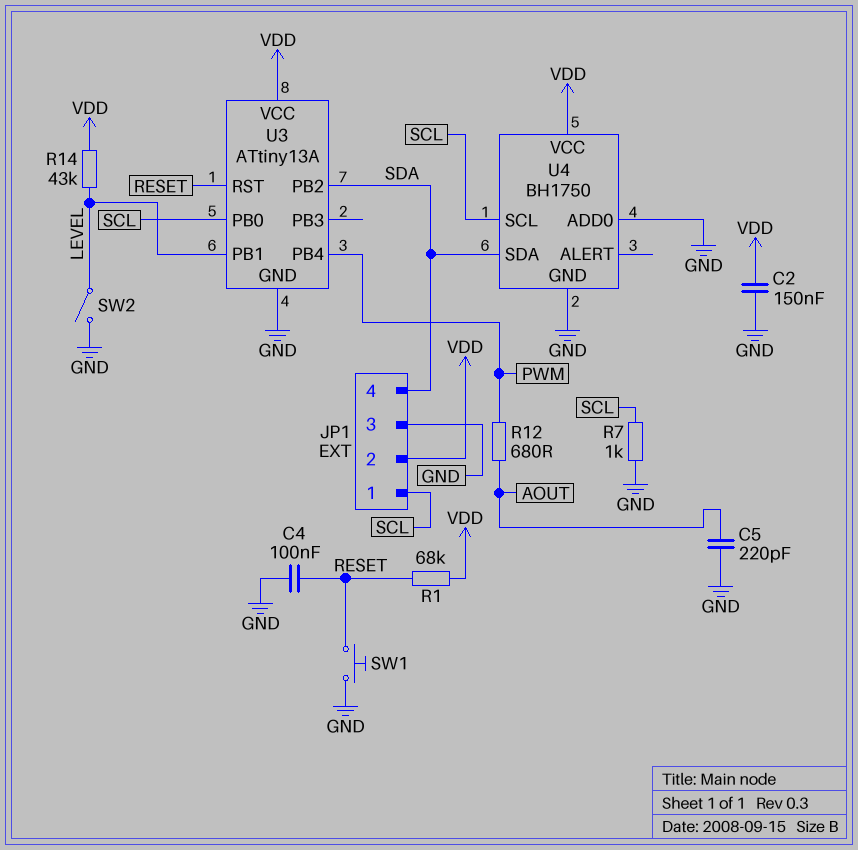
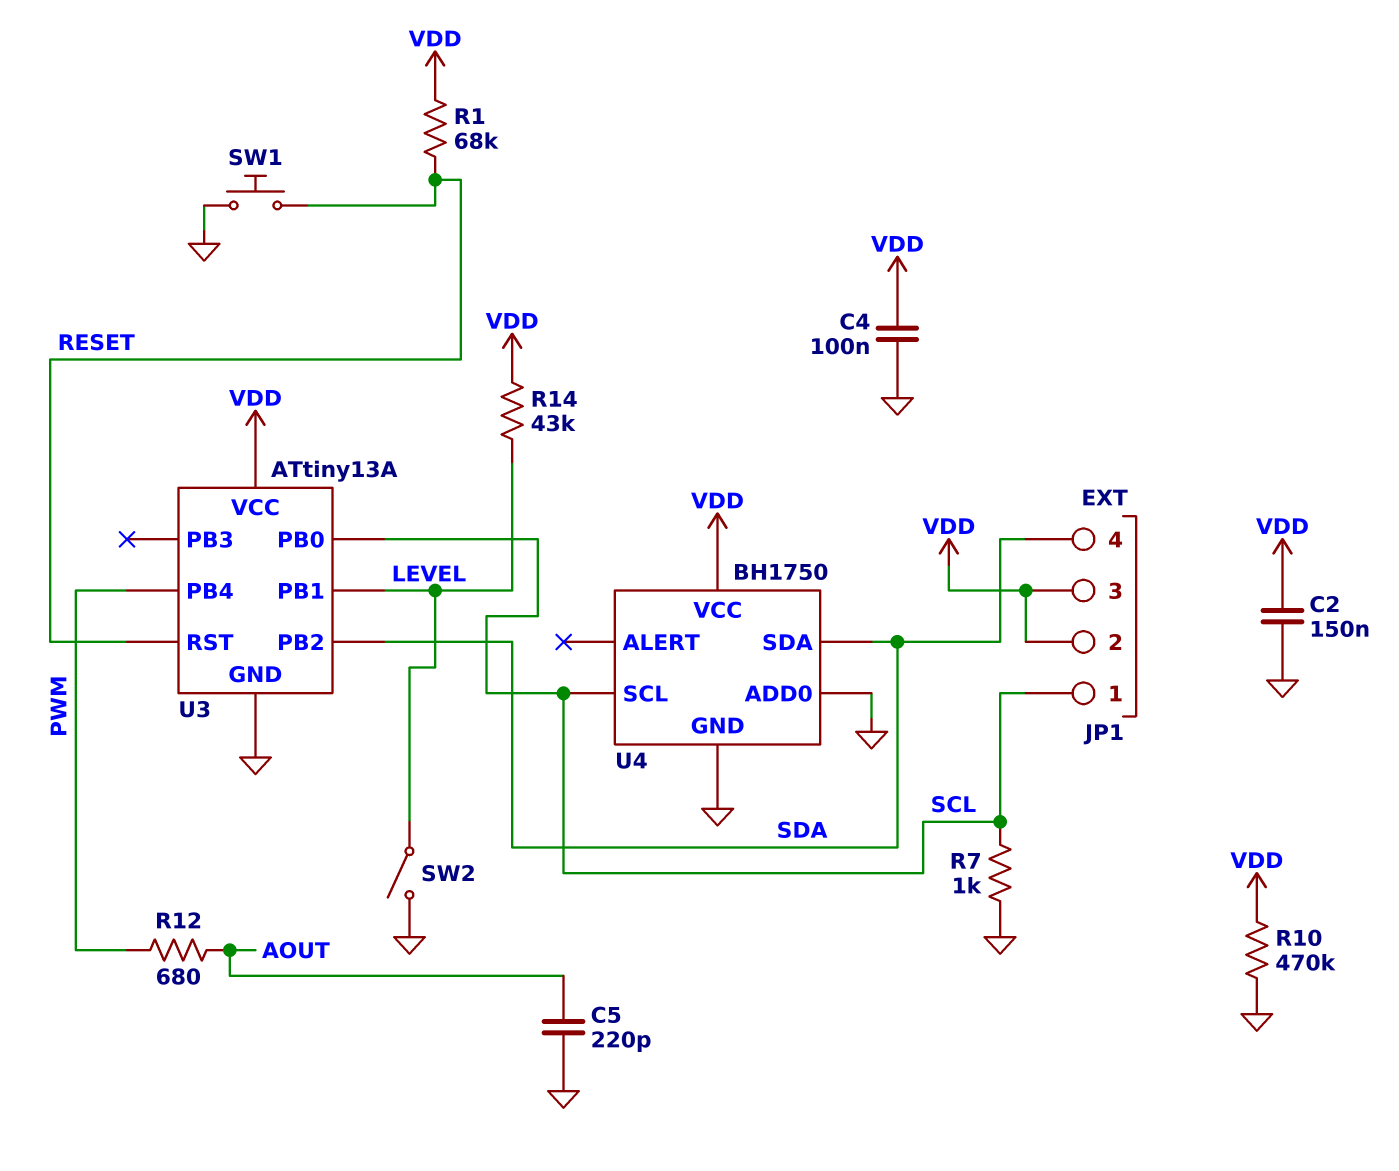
C4: 100nF (GND, RESET) -> 100nF (GND, VDD)
JP1 pin 3: GND -> VDD
R10: none -> 470k (GND, VDD)

